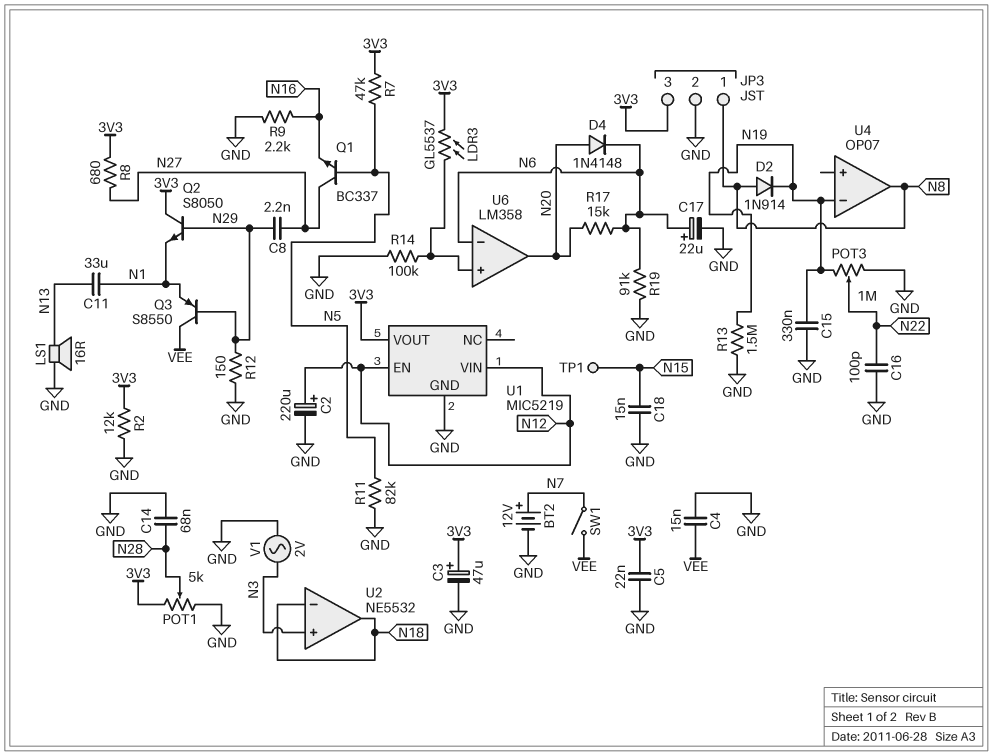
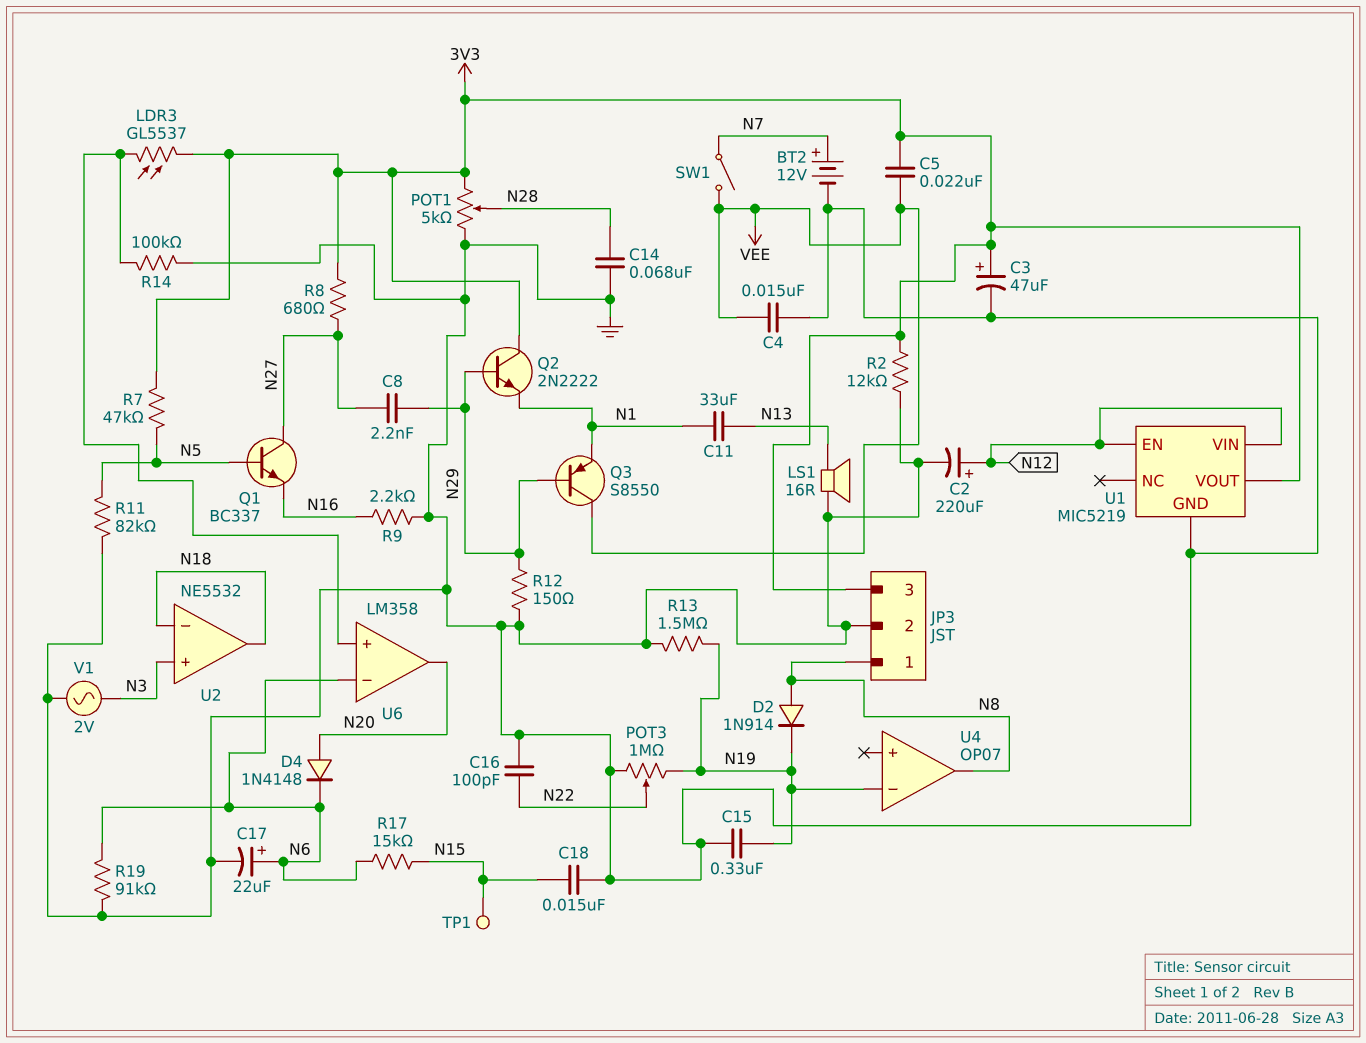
C5: 22nF (3V3, GND) -> 22nF (3V3, VEE)
Q2: NPN S8050 (B N29, C 3V3, E N1) -> NPN 2N2222 (B N29, C 3V3, E N1)
R17: 15k (N6, N20) -> 15k (N6, N15)

